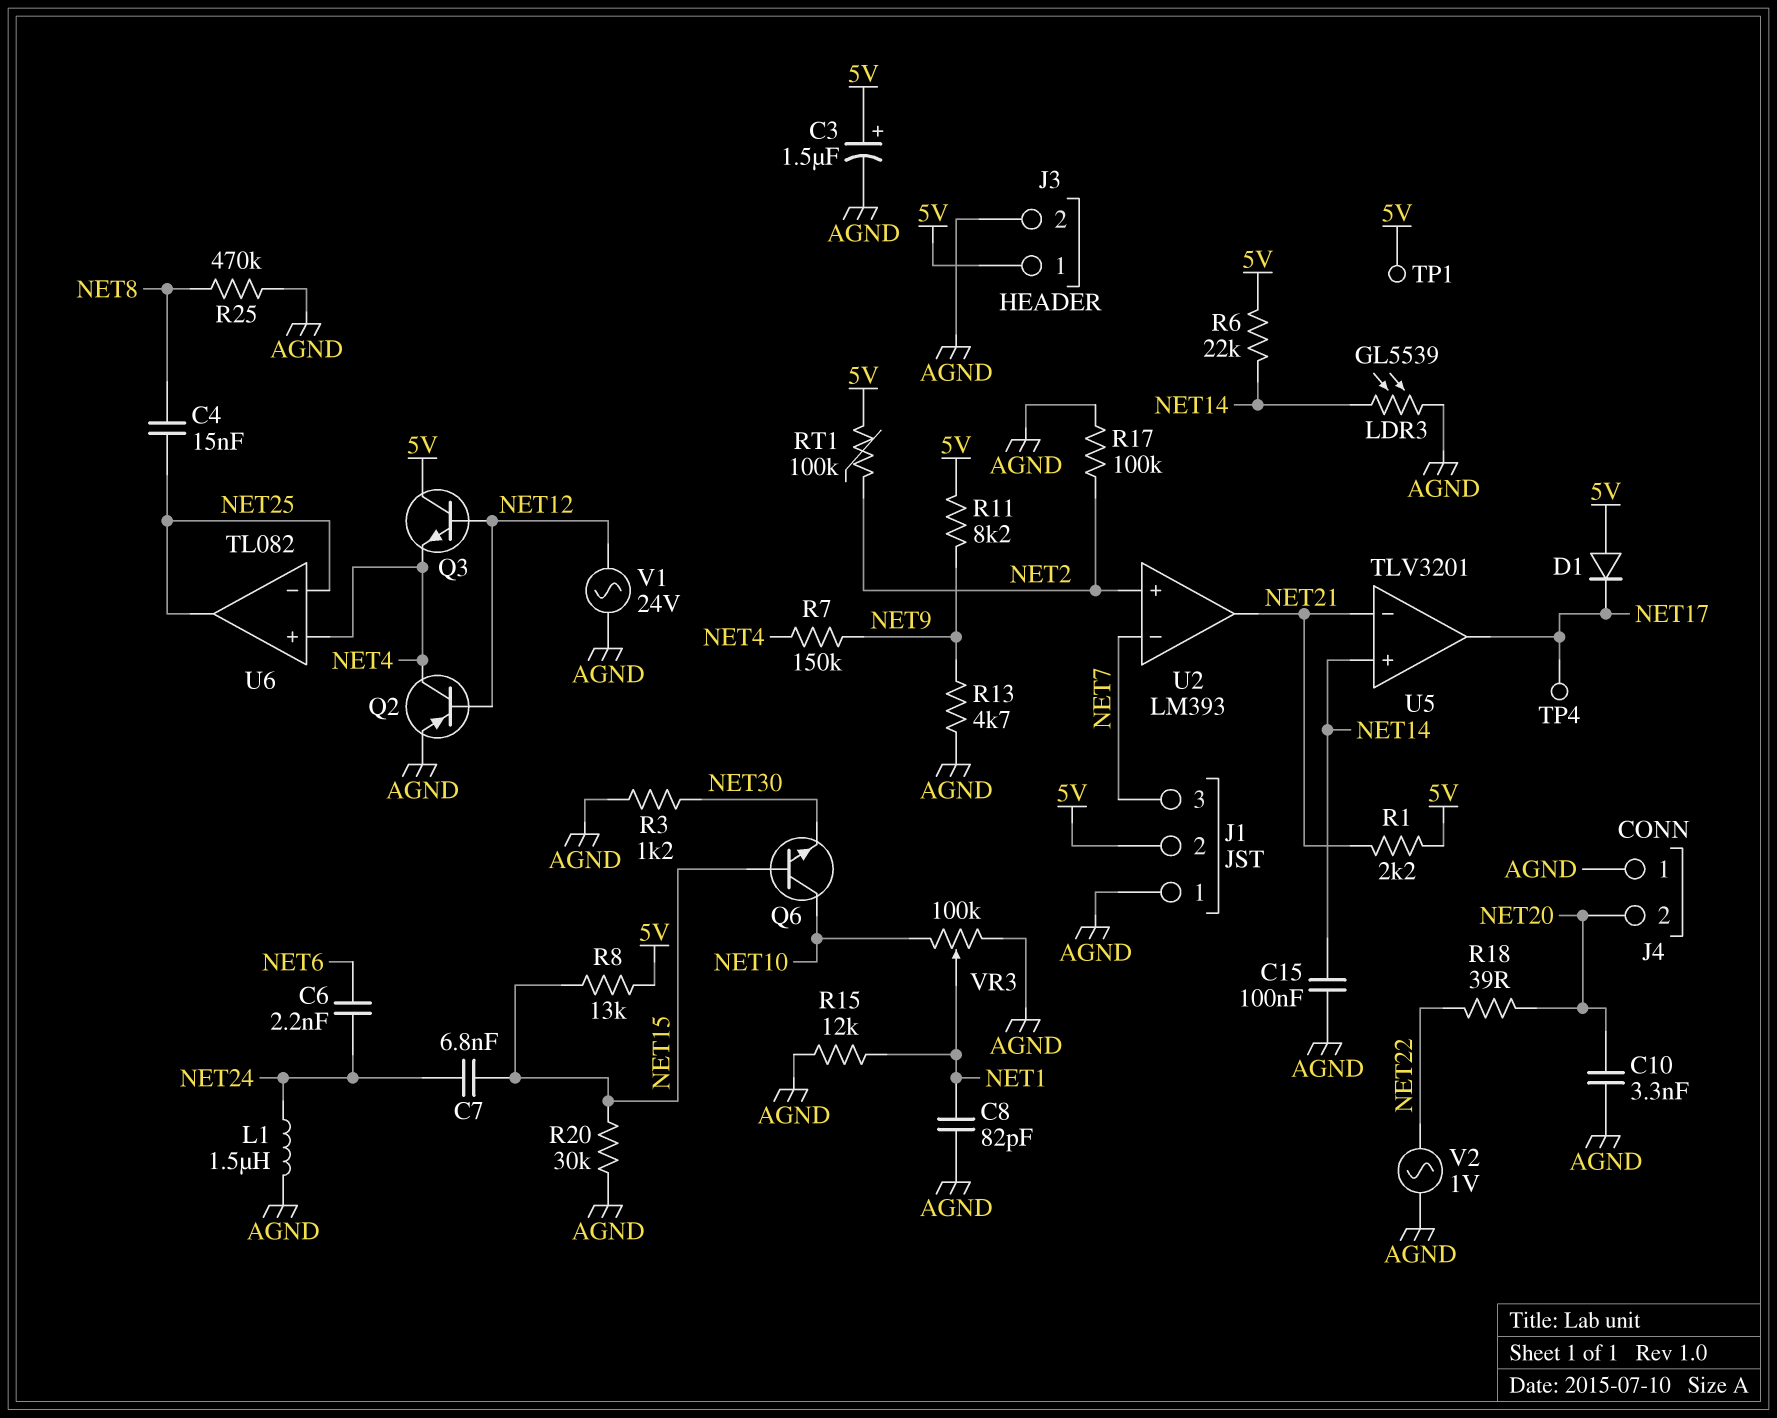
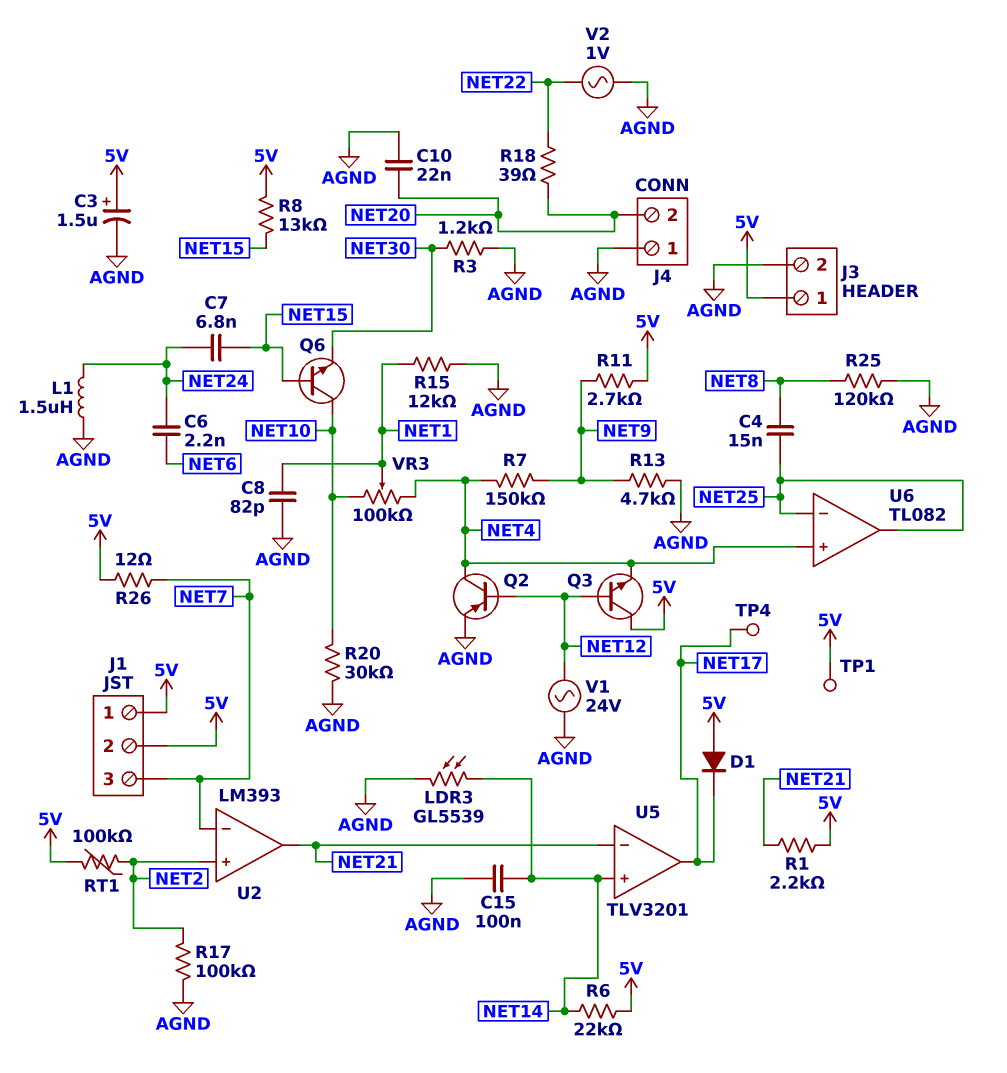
C10: 3.3nF (AGND, NET20) -> 22nF (AGND, NET20)
J1 pin 1: AGND -> 5V
R11: 8.2k (5V, NET9) -> 2.7k (5V, NET9)
R20: 30k (AGND, NET15) -> 30k (AGND, NET10)
R25: 470k (AGND, NET8) -> 120k (AGND, NET8)
R26: none -> 12 (5V, NET7)
VR3: 100k (AGND, NET10, wiper NET1) -> 100k (NET4, NET10, wiper NET1)

